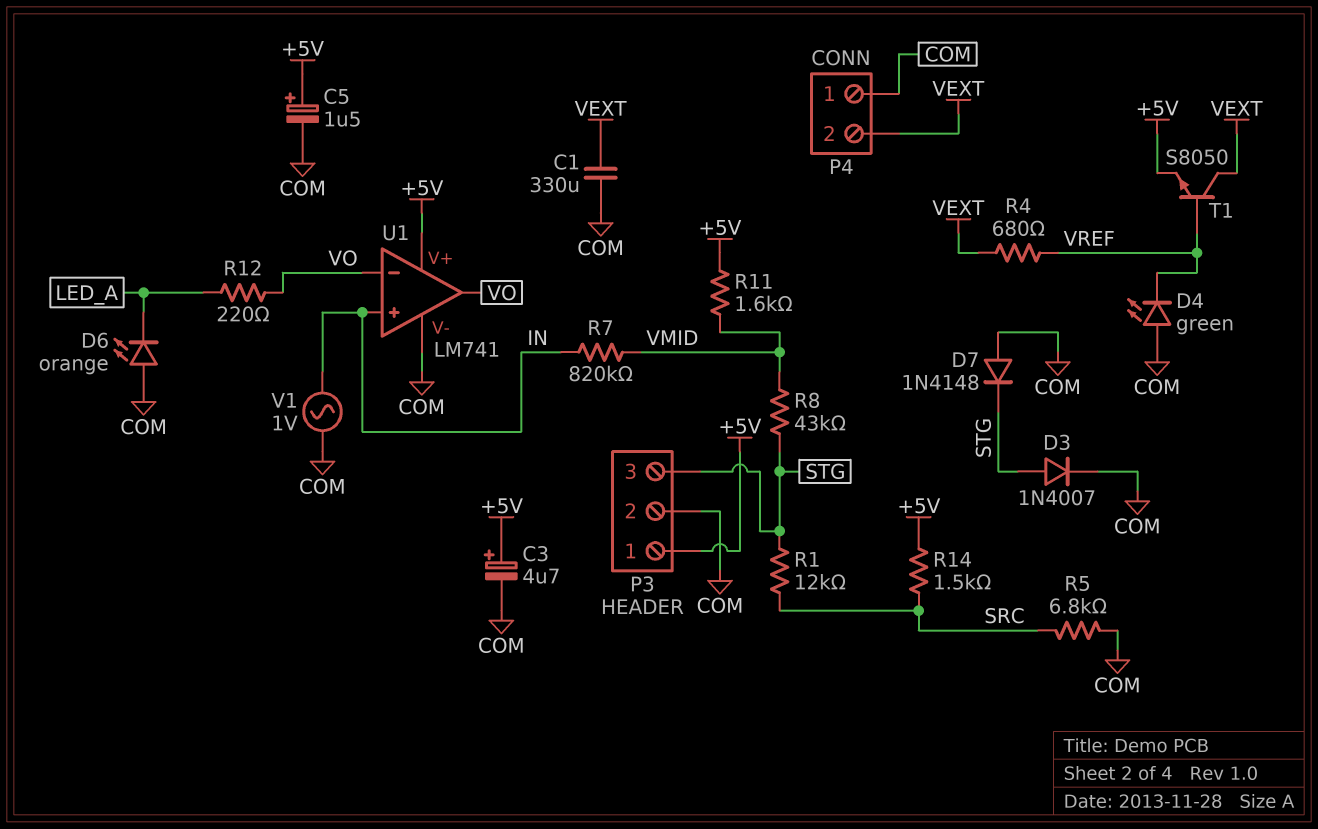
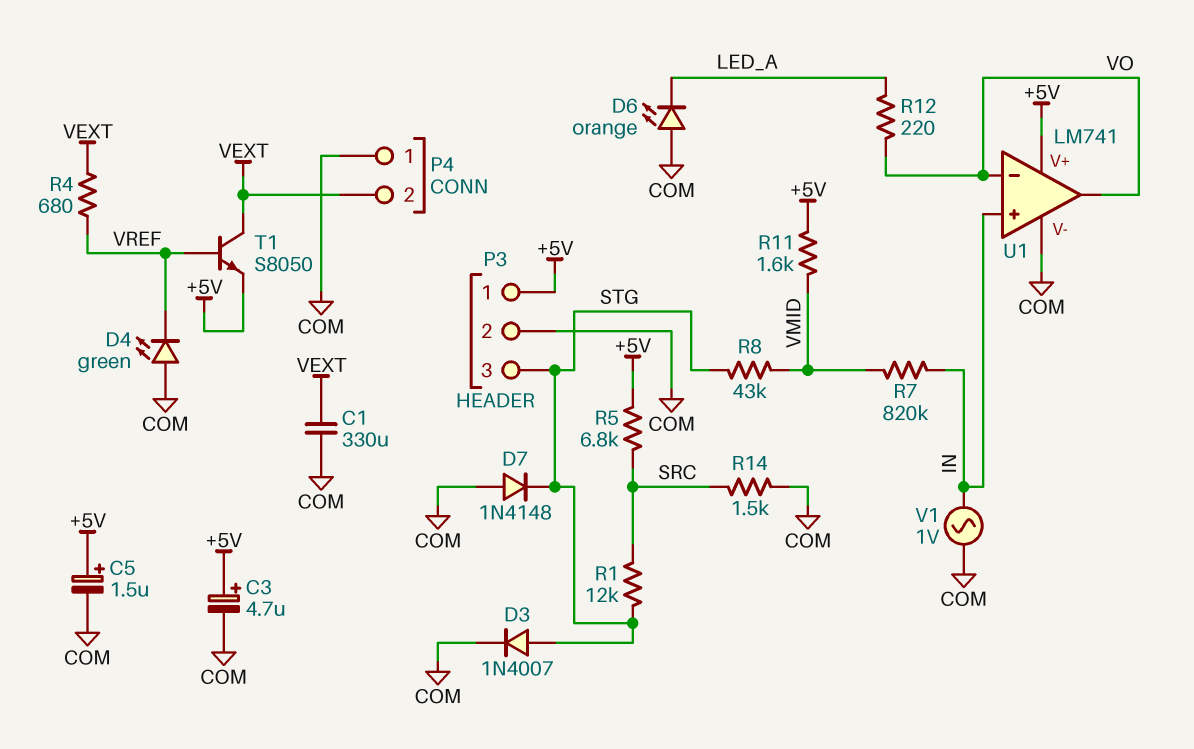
R5: 6.8k (COM, SRC) -> 6.8k (+5V, SRC)
R14: 1.5k (+5V, SRC) -> 1.5k (COM, SRC)

